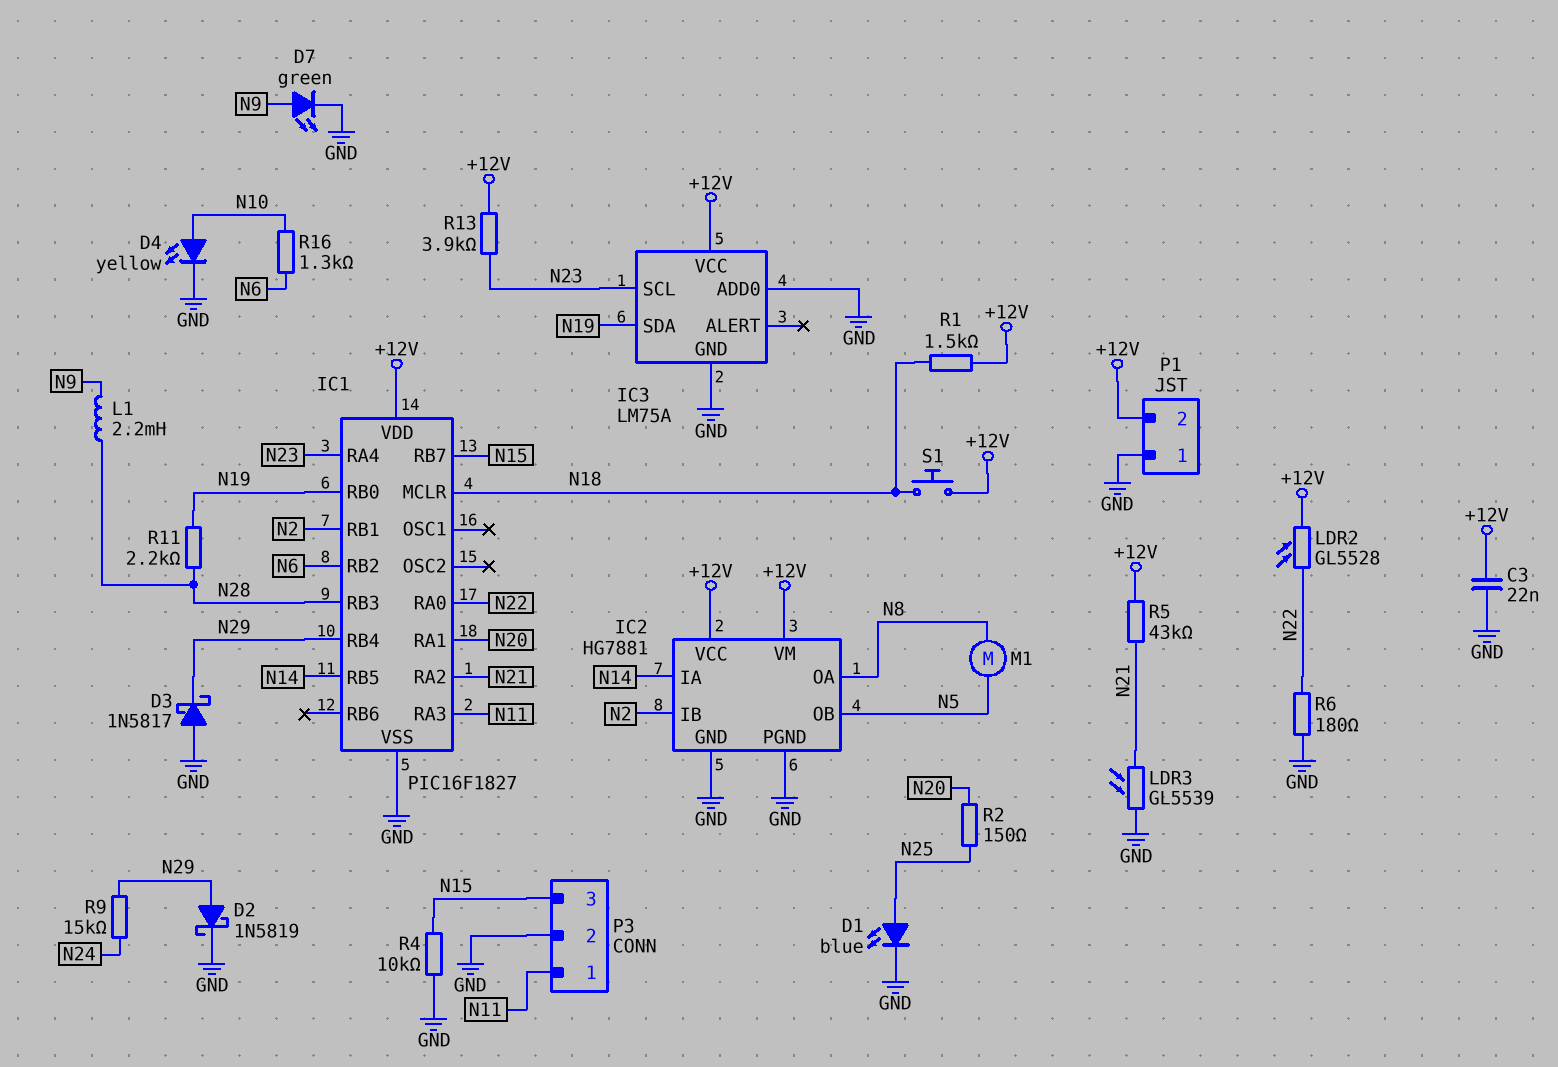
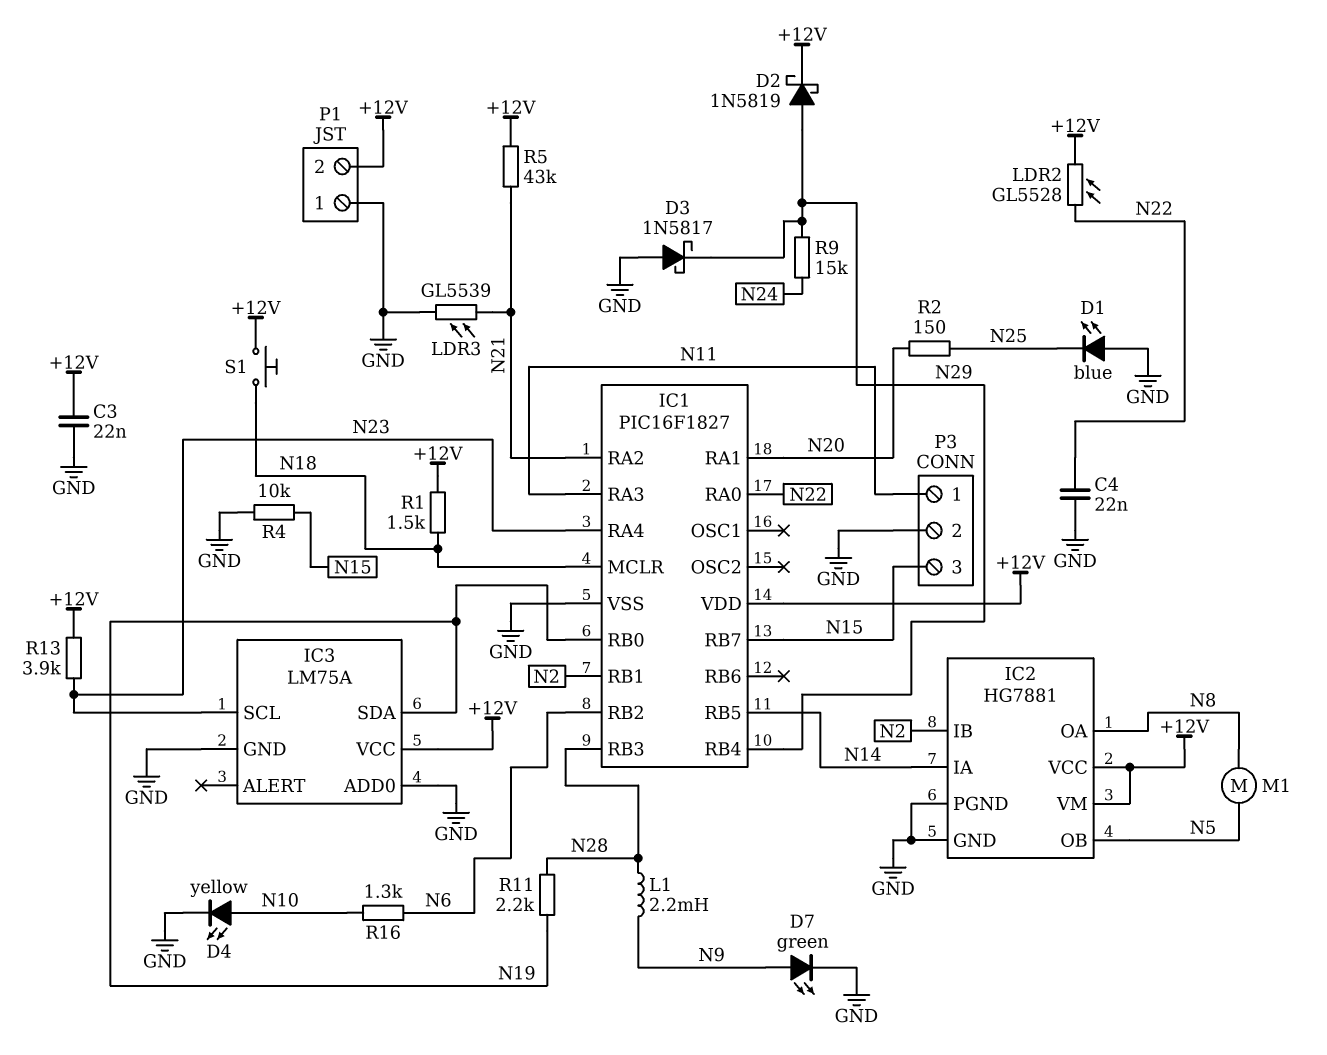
C4: none -> 22nF (GND, N22)
D1: LED blue (A N25, K GND) -> LED blue (A GND, K N25)
D2: schottky 1N5819 (A N29, K GND) -> schottky 1N5819 (A N29, K +12V)
R6: 180 (GND, N22) -> none

